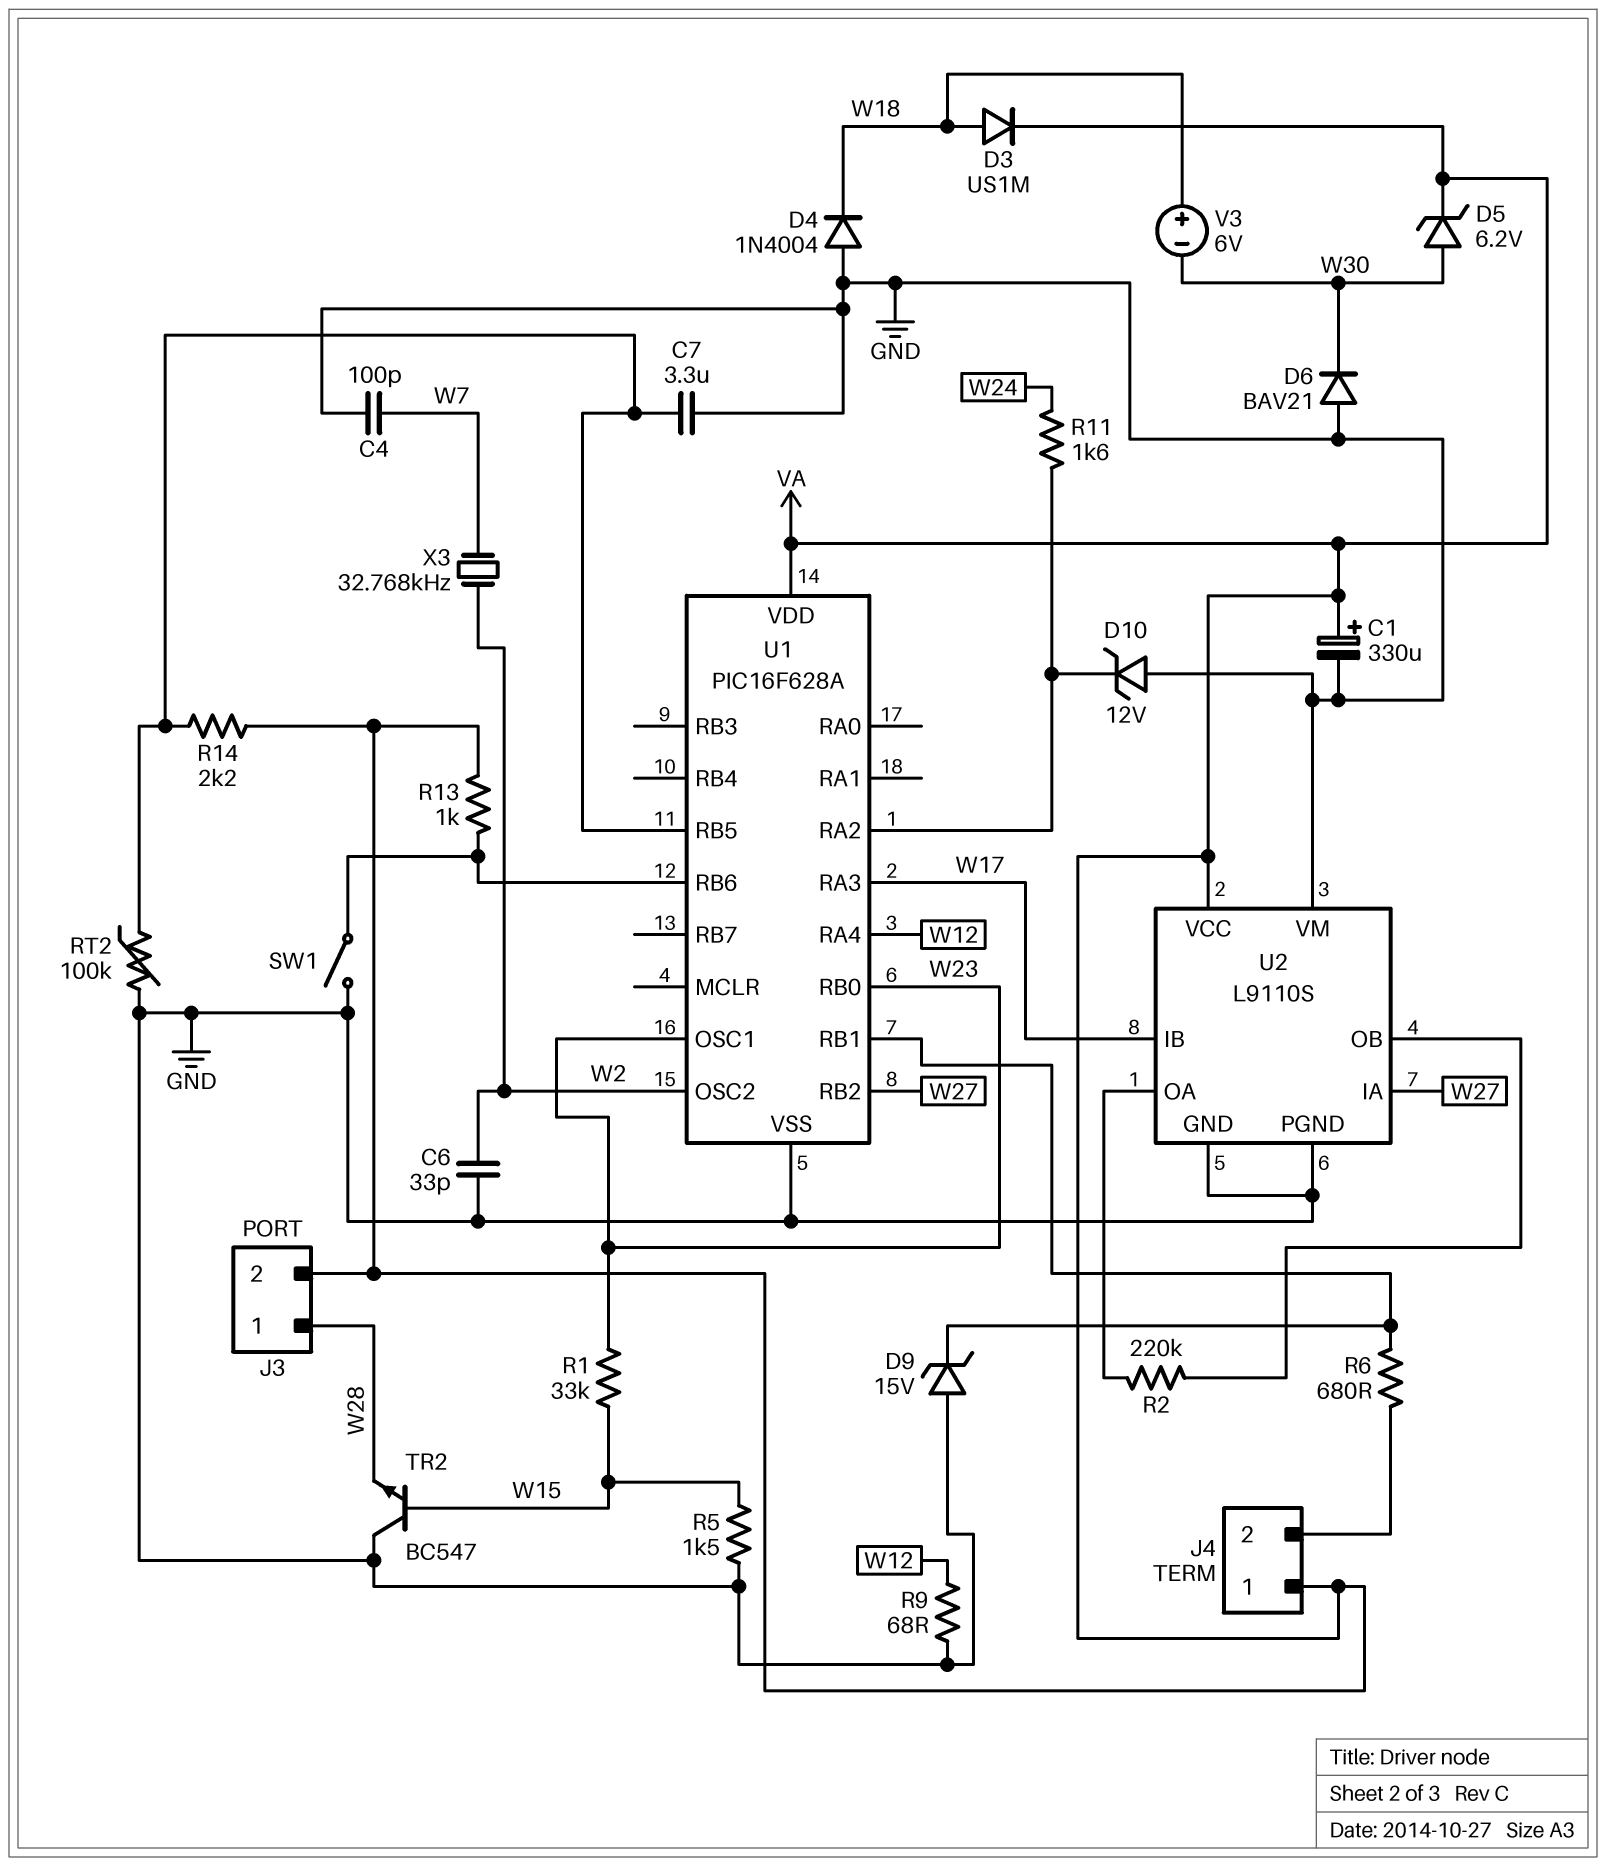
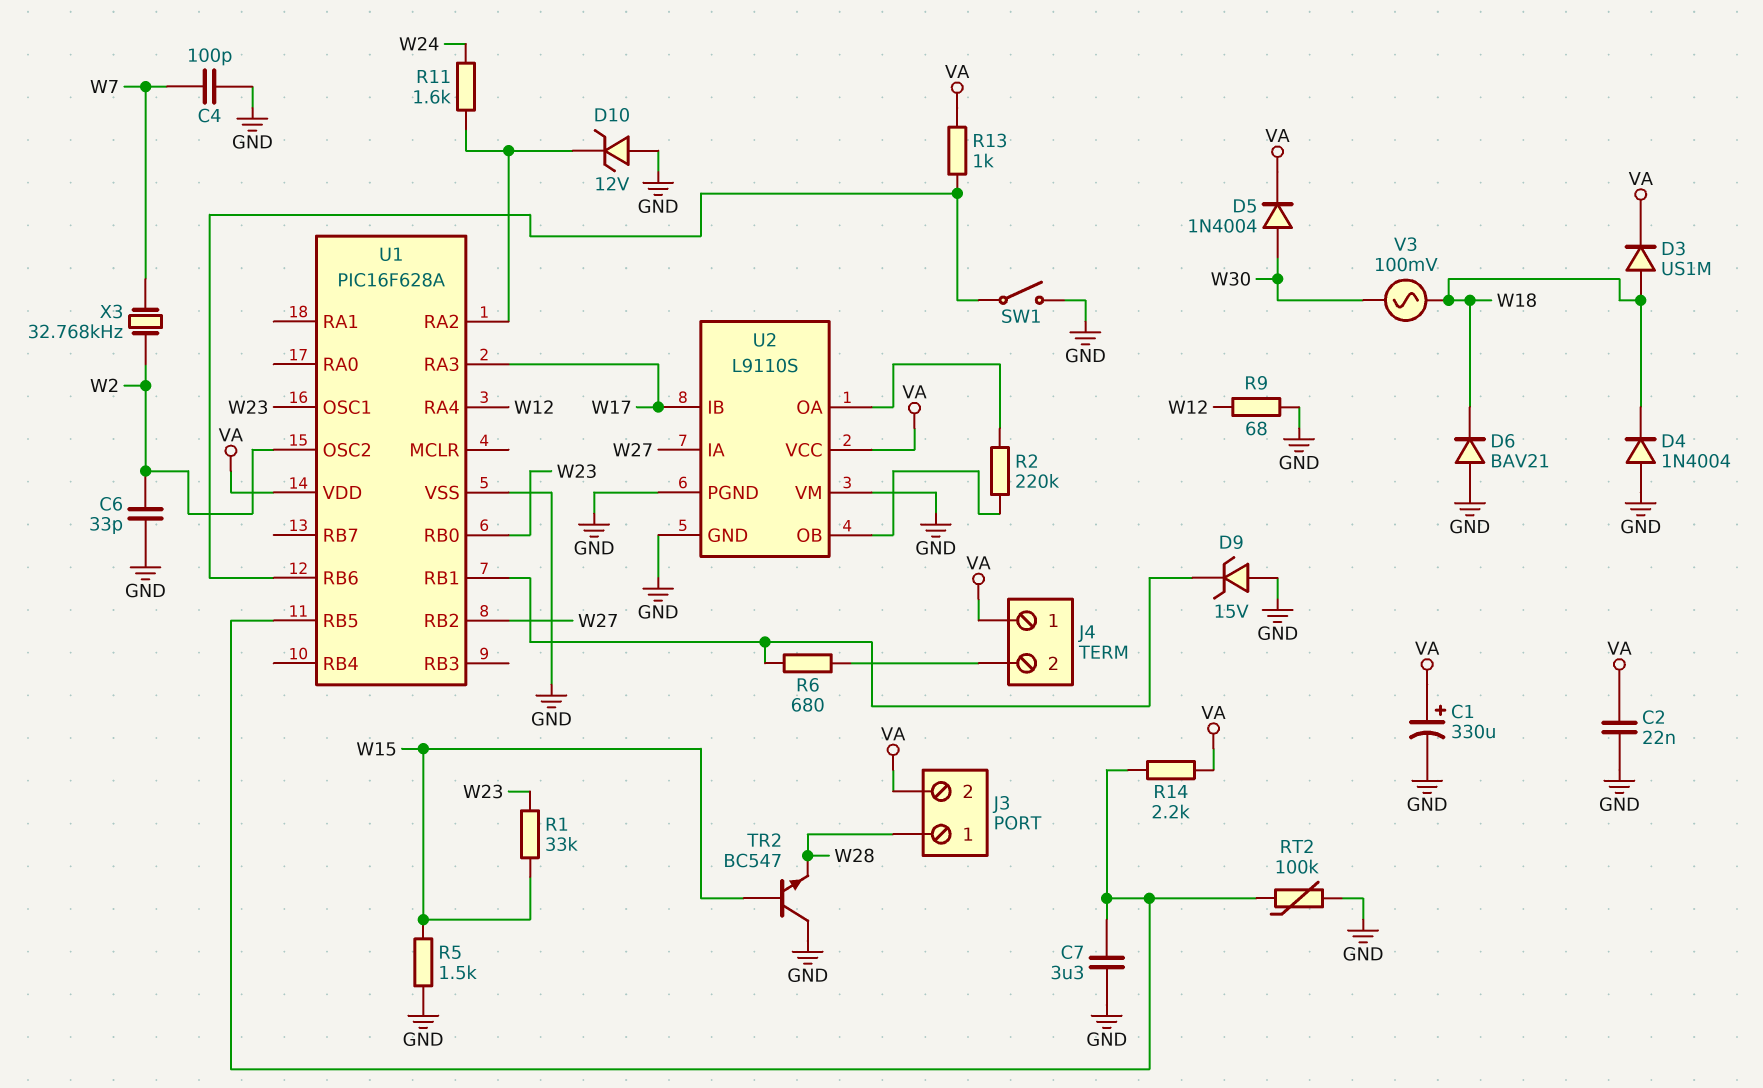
C2: none -> 22nF (GND, VA)
D5: zener 6.2V (A W30, K VA) -> diode 1N4004 (A W30, K VA)
D6: diode BAV21 (A GND, K W30) -> diode BAV21 (A GND, K W18)
V3: 6V (plus W18, minus W30) -> AC 100mV (W18, W30)

